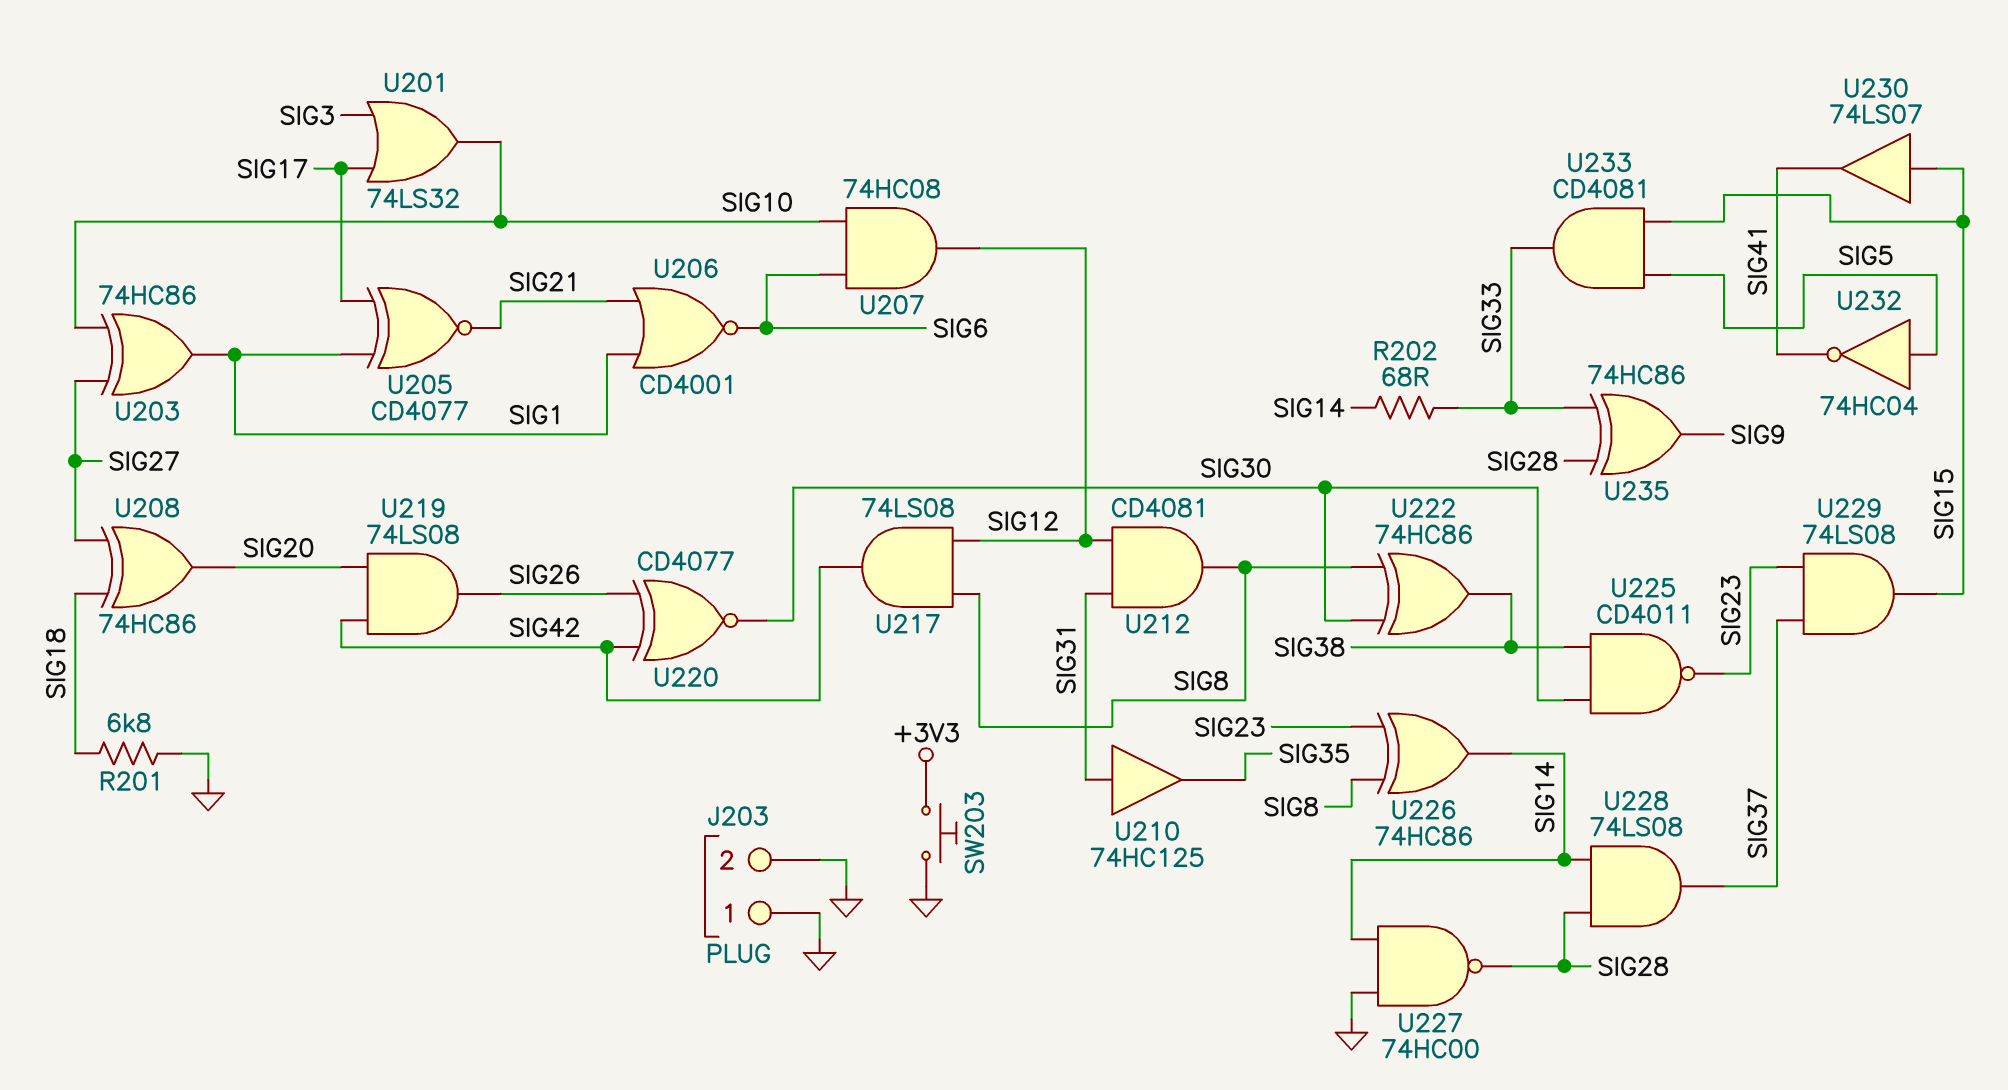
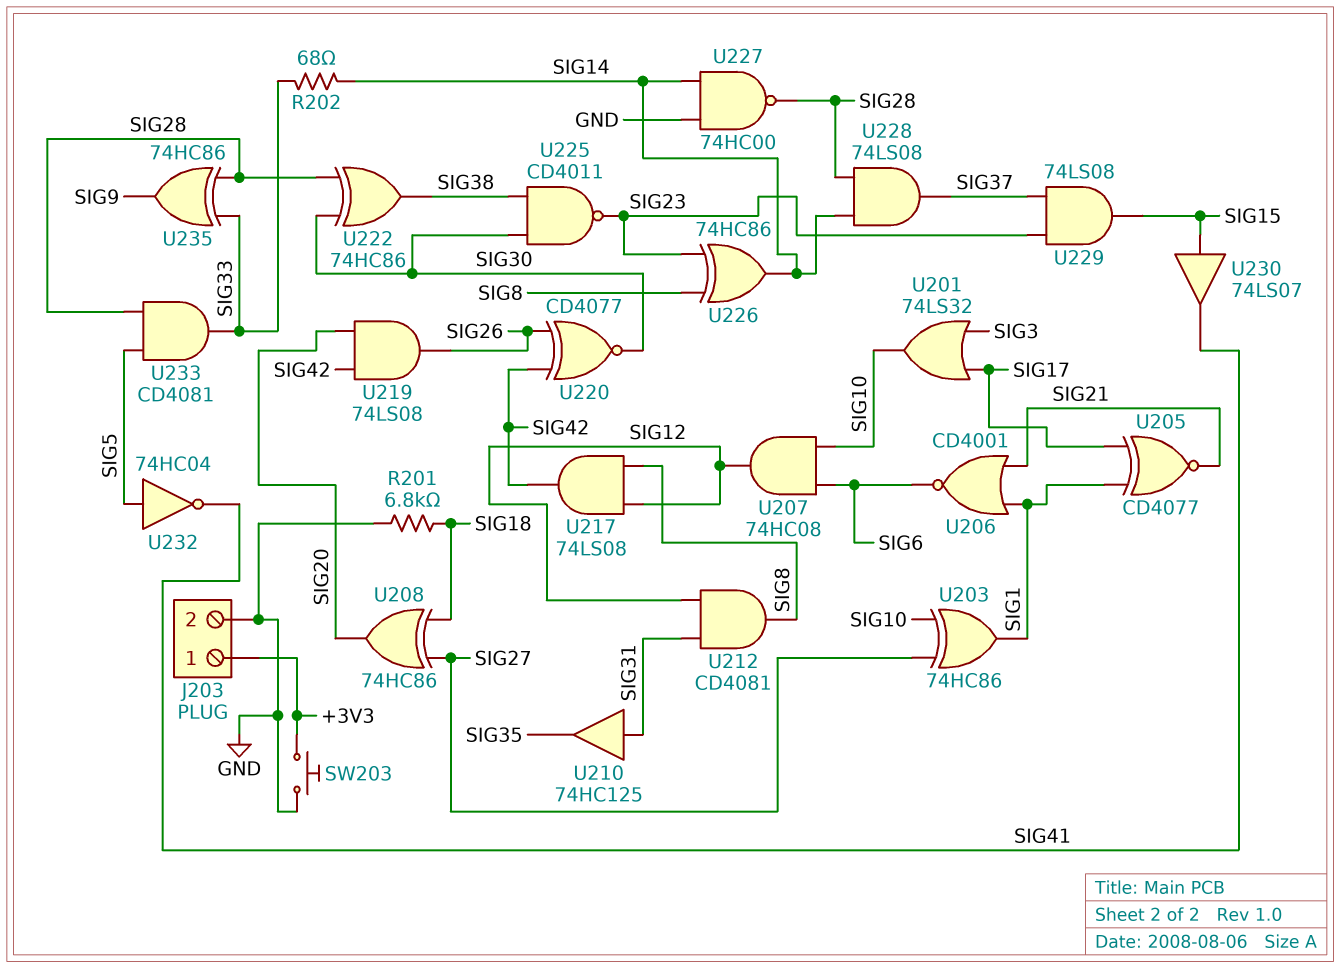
J203 pin 1: GND -> +3V3
U222: XOR 74HC86 (in SIG8, in SIG30, out SIG38) -> XOR 74HC86 (in SIG28, in SIG30, out SIG38)
U233: AND CD4081 (in SIG5, in SIG15, out SIG33) -> AND CD4081 (in SIG5, in SIG28, out SIG33)

